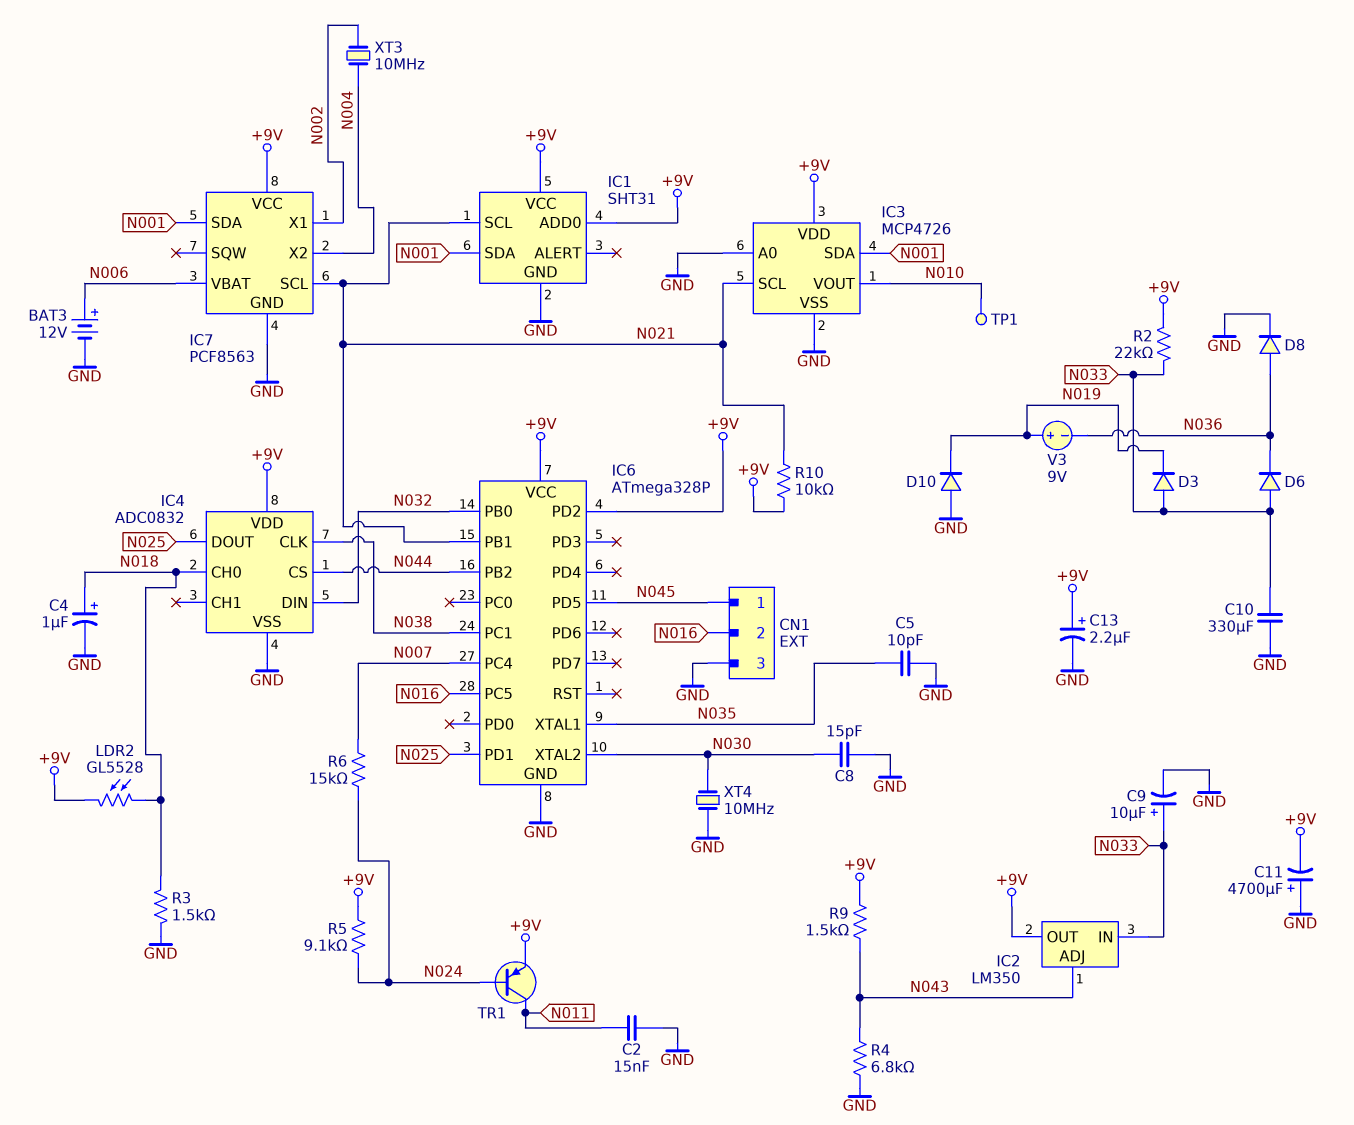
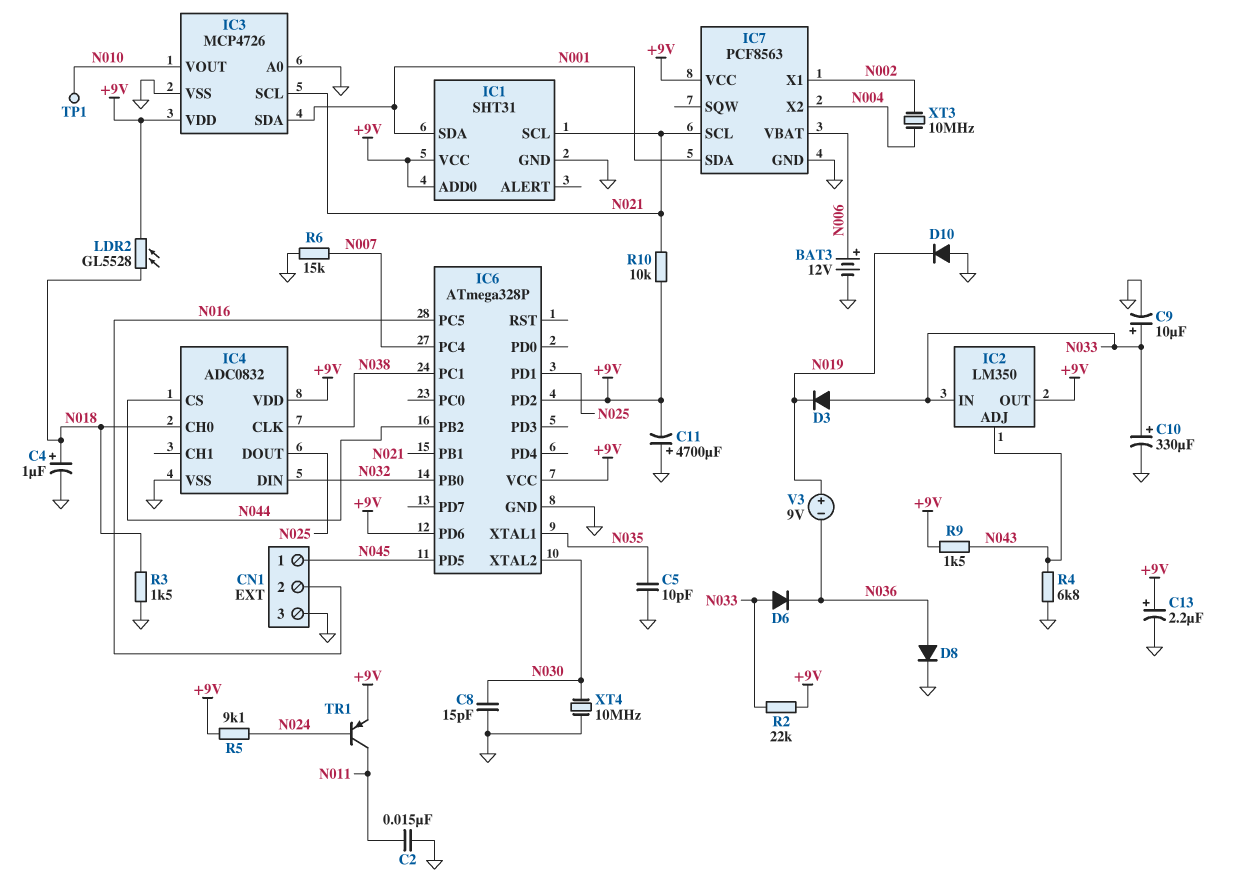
C10: 330uF (GND, N033) -> 330uF (plus N033, minus GND)
IC6 pin PD6: none -> +9V
R6: 15k (N007, N024) -> 15k (GND, N007)

